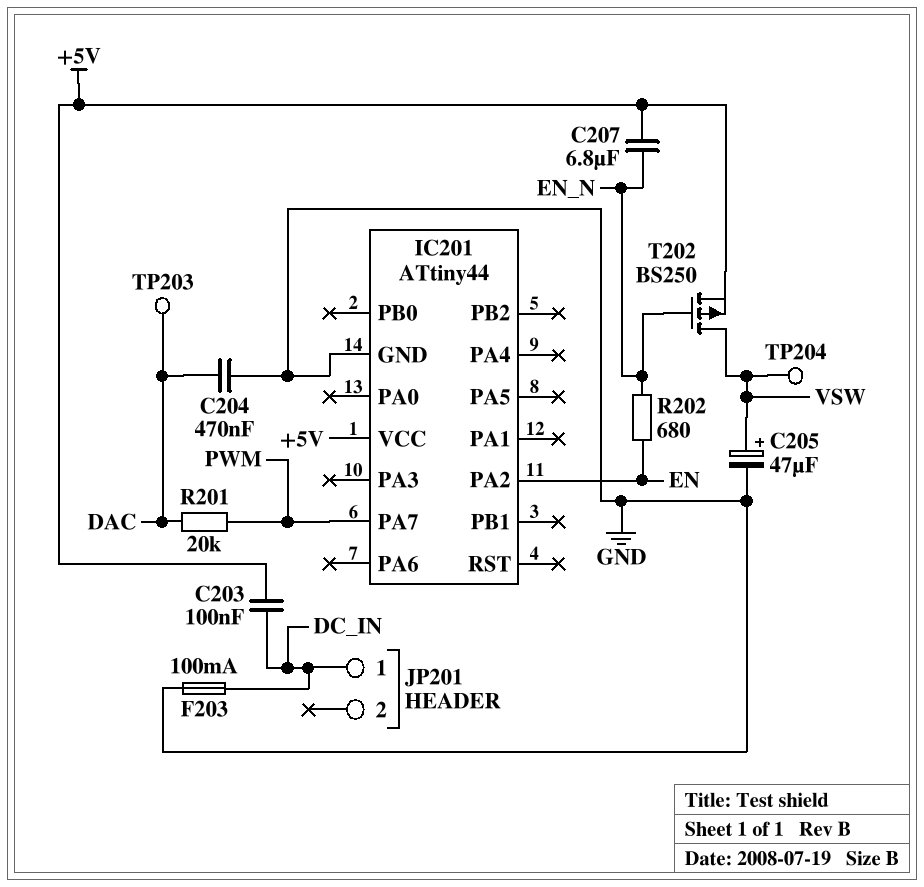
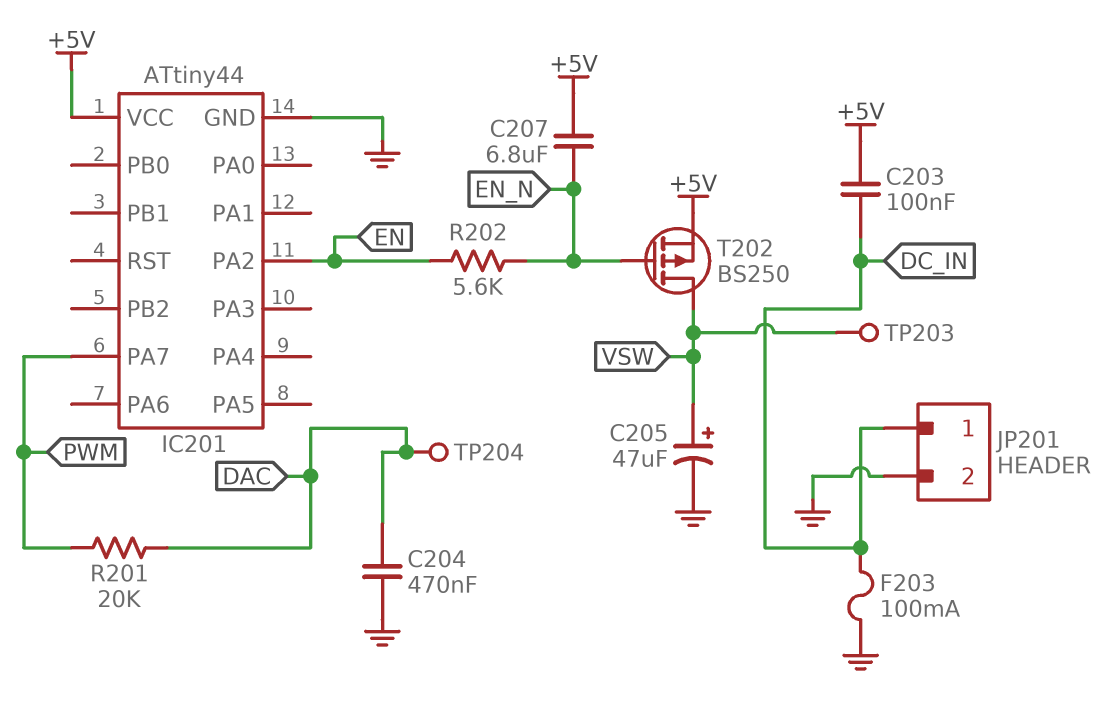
JP201 pin 2: none -> GND
R202: 680 (EN, EN_N) -> 5.6k (EN, EN_N)
TP203: test point (DAC) -> test point (VSW)
TP204: test point (VSW) -> test point (DAC)

